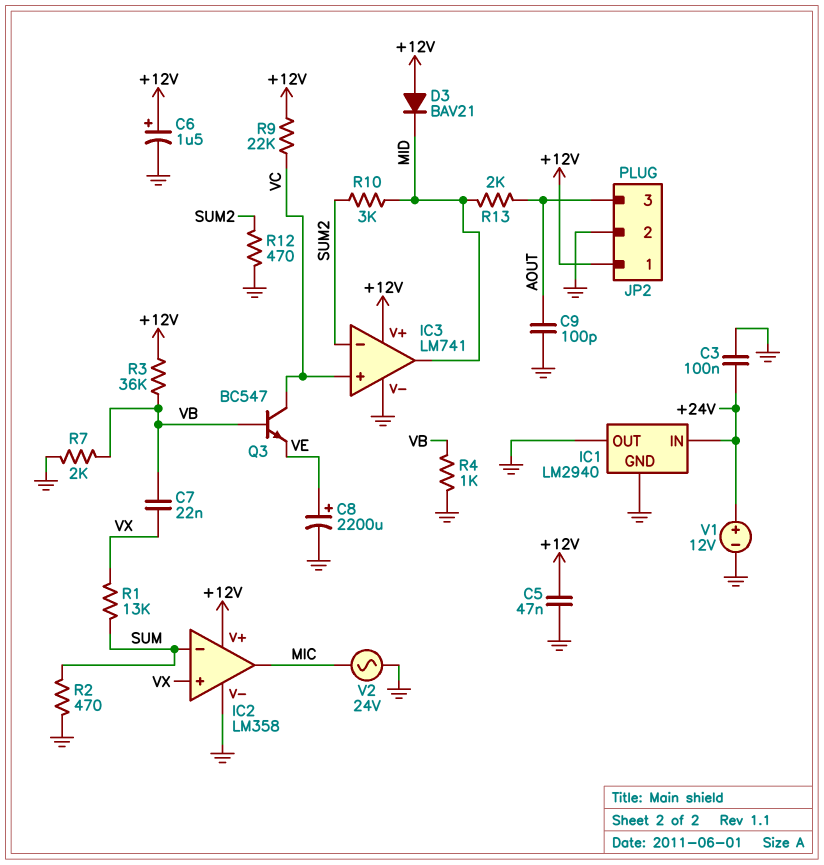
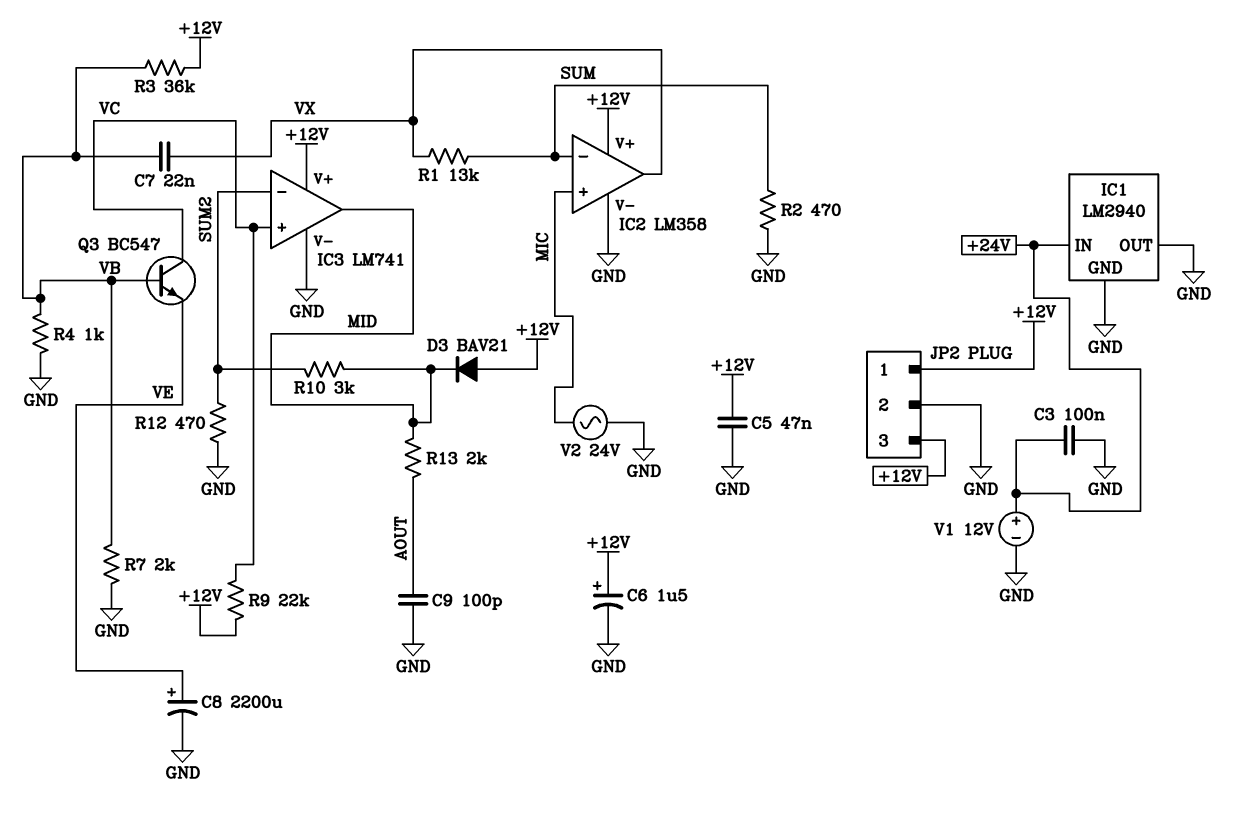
IC2 pin in+: VX -> MIC
IC2 pin out: MIC -> VX
JP2 pin 3: AOUT -> +12V

